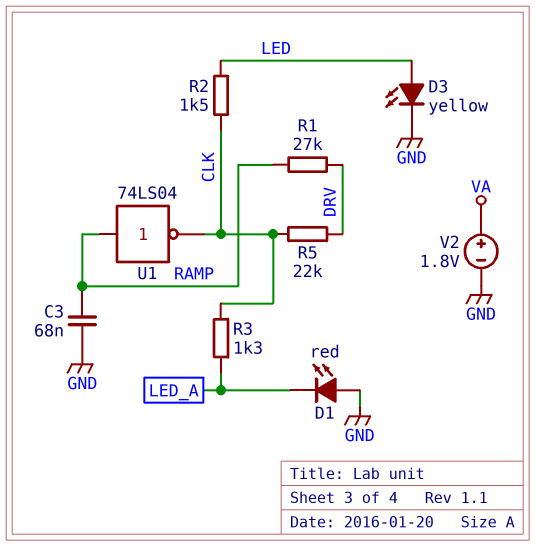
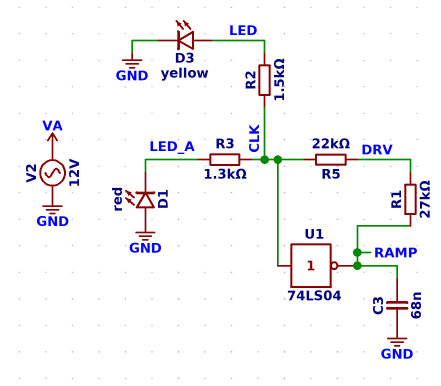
U1: NOT 74LS04 (in RAMP, out CLK) -> NOT 74LS04 (in CLK, out RAMP)
V2: 1.8V (plus VA, minus GND) -> AC 12V (GND, VA)

